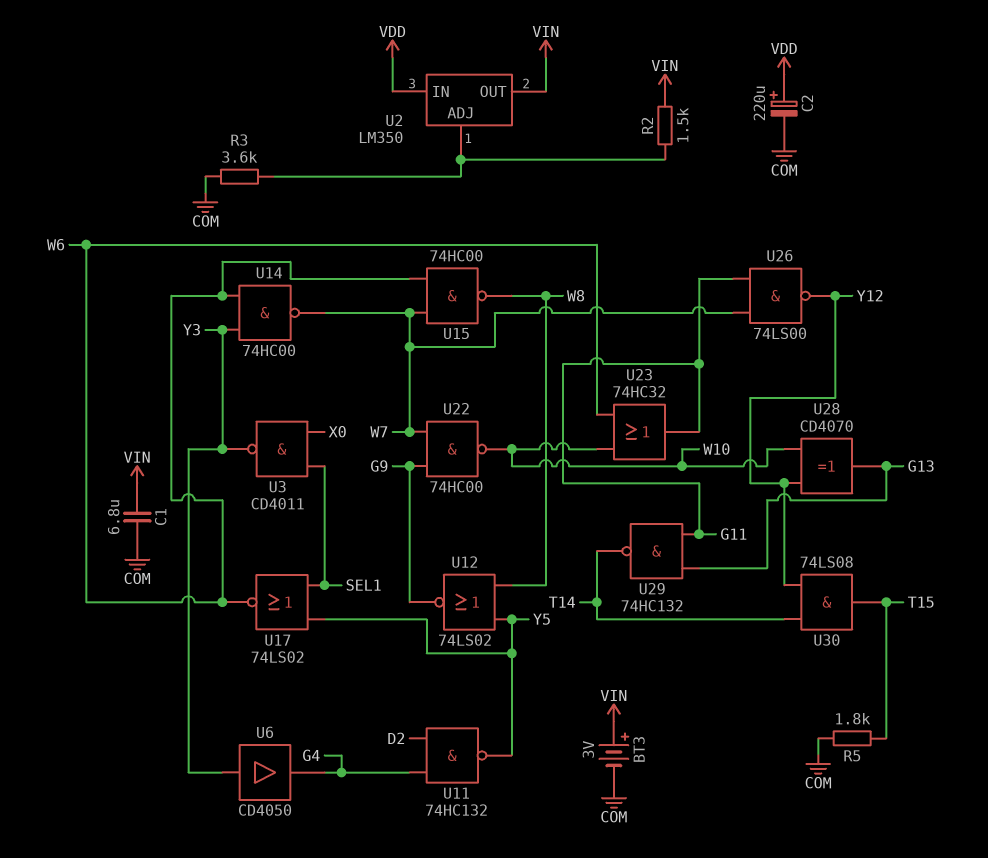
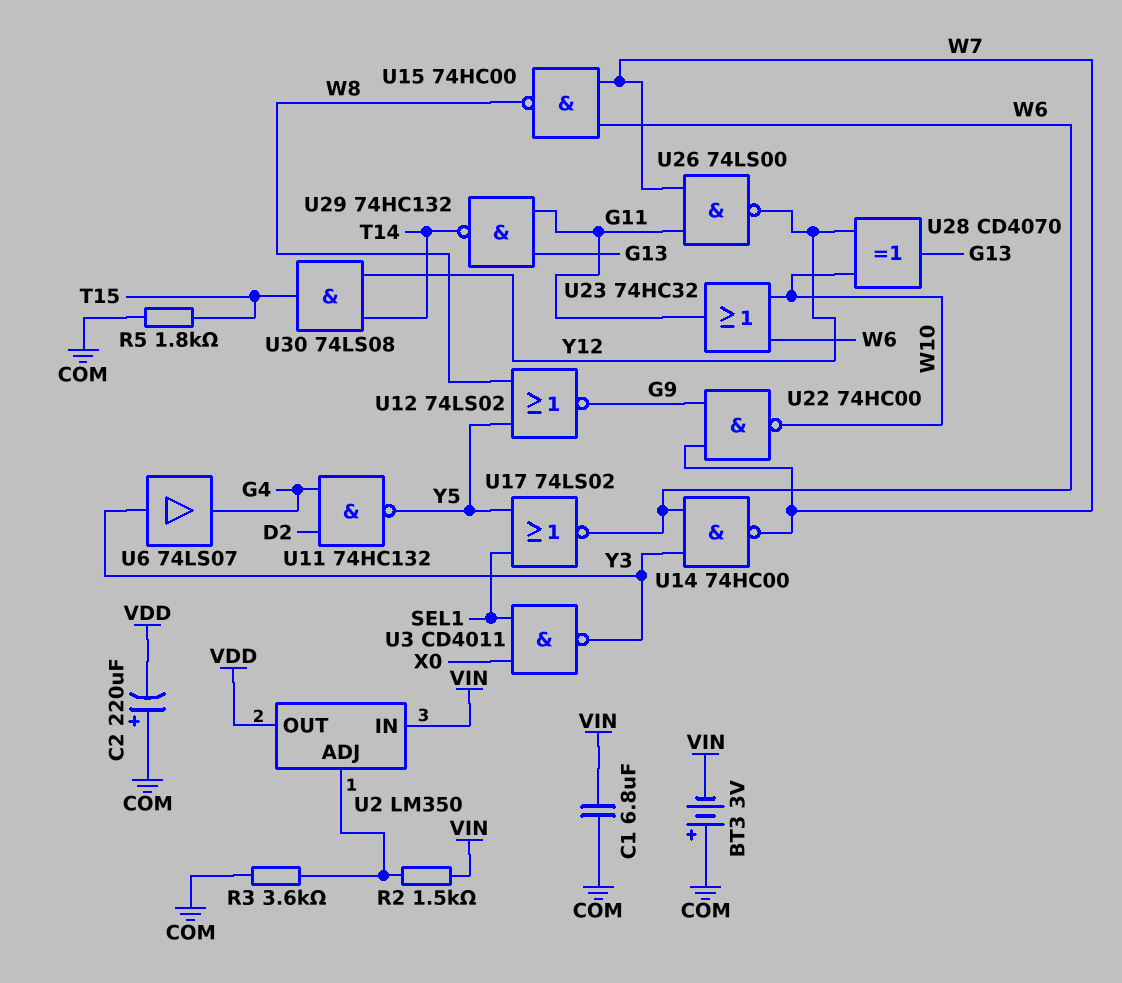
BT3: 3V (plus VIN, minus COM) -> 3V (plus COM, minus VIN)
C2: 220uF (plus VDD, minus COM) -> 220uF (plus COM, minus VDD)
U2 pin IN: VDD -> VIN
U2 pin OUT: VIN -> VDD
U6: buffer CD4050 (in Y3, out G4) -> buffer 74LS07 (in Y3, out G4)

